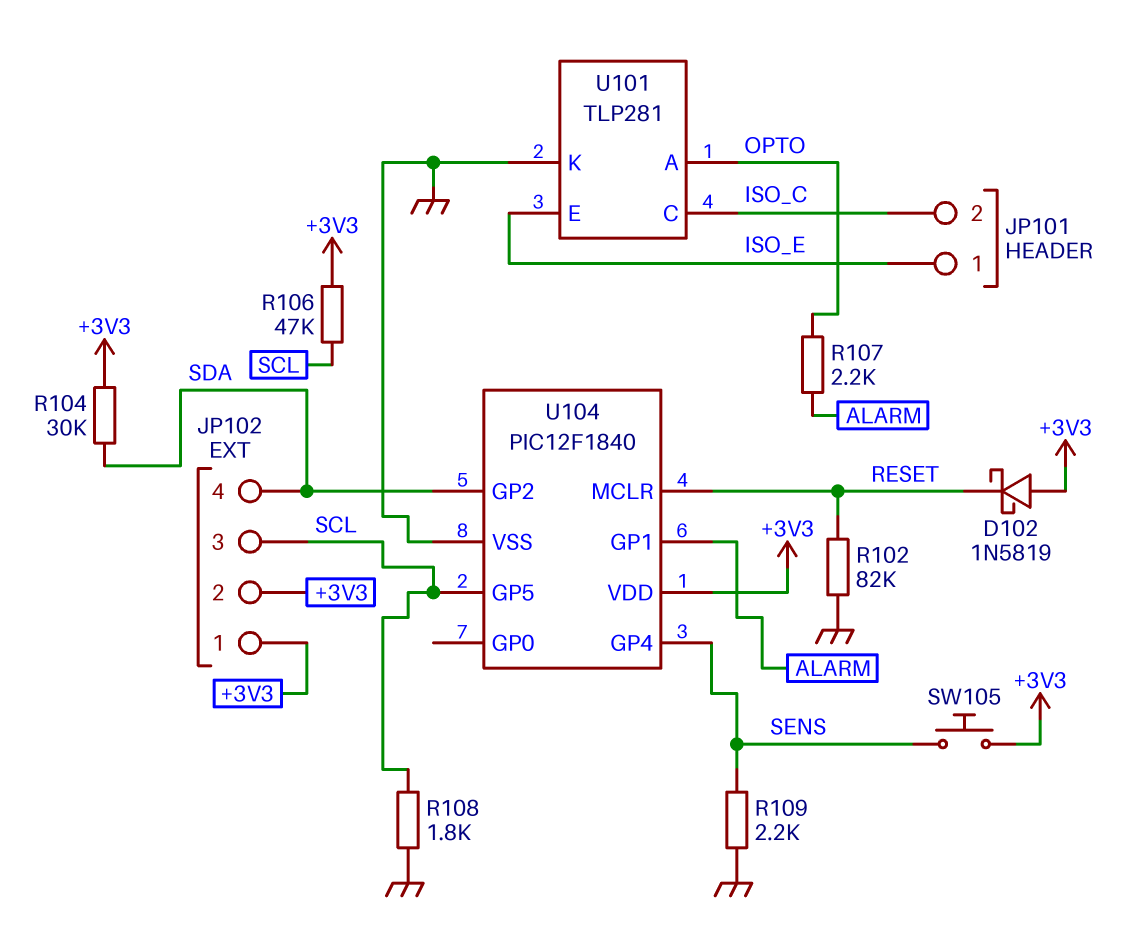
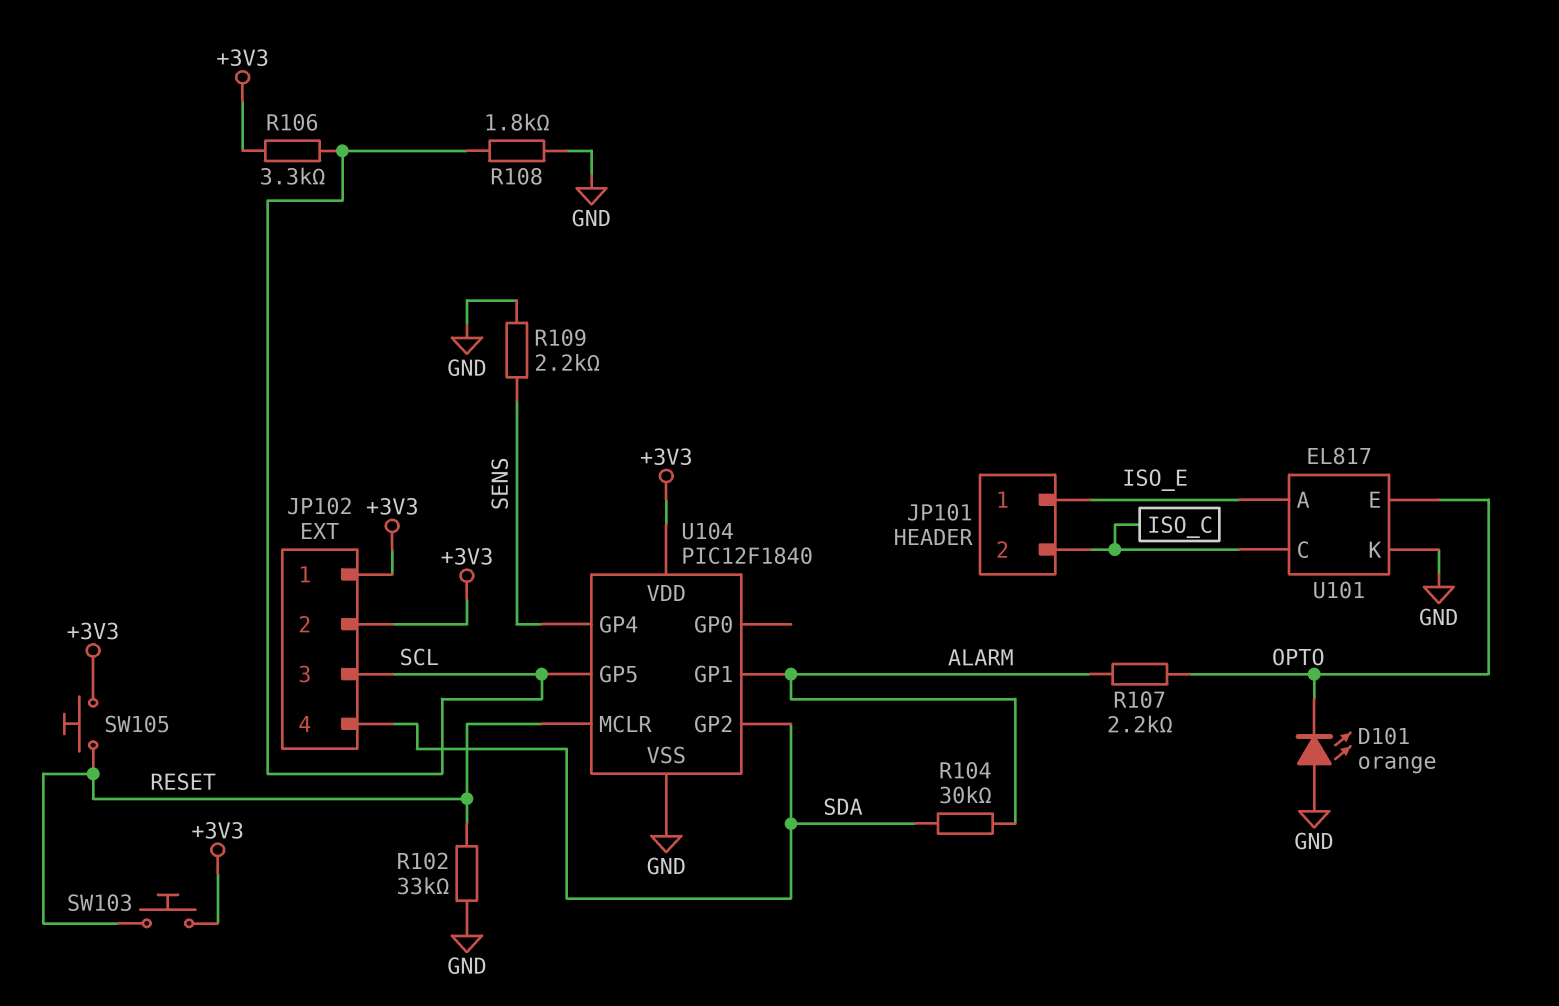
D101: none -> LED orange (A GND, K OPTO)
D102: schottky 1N5819 (A +3V3, K RESET) -> none
R102: 82k (GND, RESET) -> 33k (GND, RESET)
R104: 30k (+3V3, SDA) -> 30k (ALARM, SDA)
R106: 47k (+3V3, SCL) -> 3.3k (+3V3, SCL)
SW103: none -> button (+3V3, RESET)
SW105: button (+3V3, SENS) -> button (+3V3, RESET)
U101: TLP281 -> EL817
U101 pin A: OPTO -> ISO_E
U101 pin E: ISO_E -> OPTO

